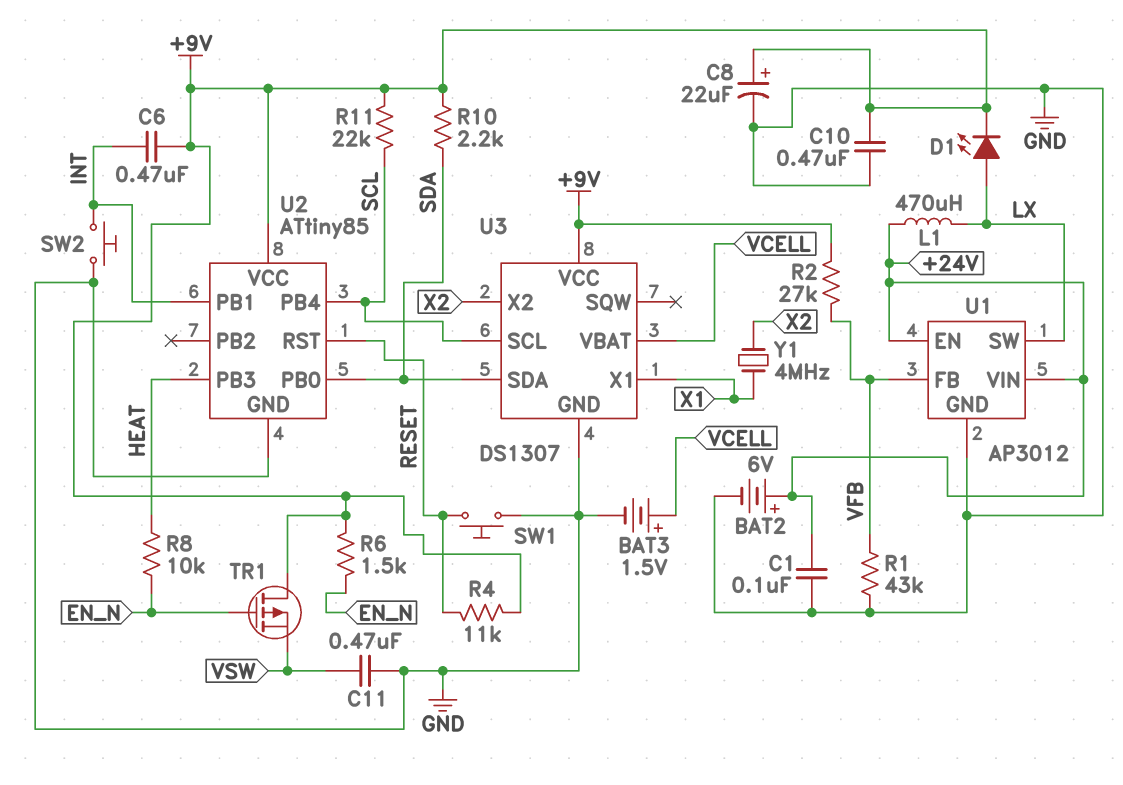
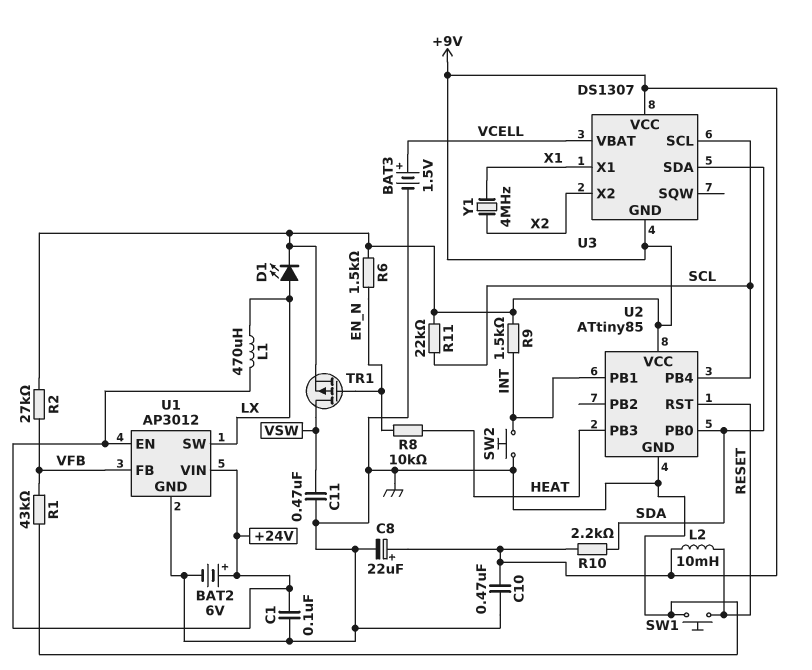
C6: 470nF (+9V, INT) -> none
L2: none -> 10mH (+9V, RESET)
R4: 11k (+9V, RESET) -> none
R9: none -> 1.5k (+9V, INT)
TR1: PMOS (G EN_N, D +9V, S VSW) -> PMOS (G EN_N, D VSW, S +9V)
U3 pin GND: GND -> +9V

